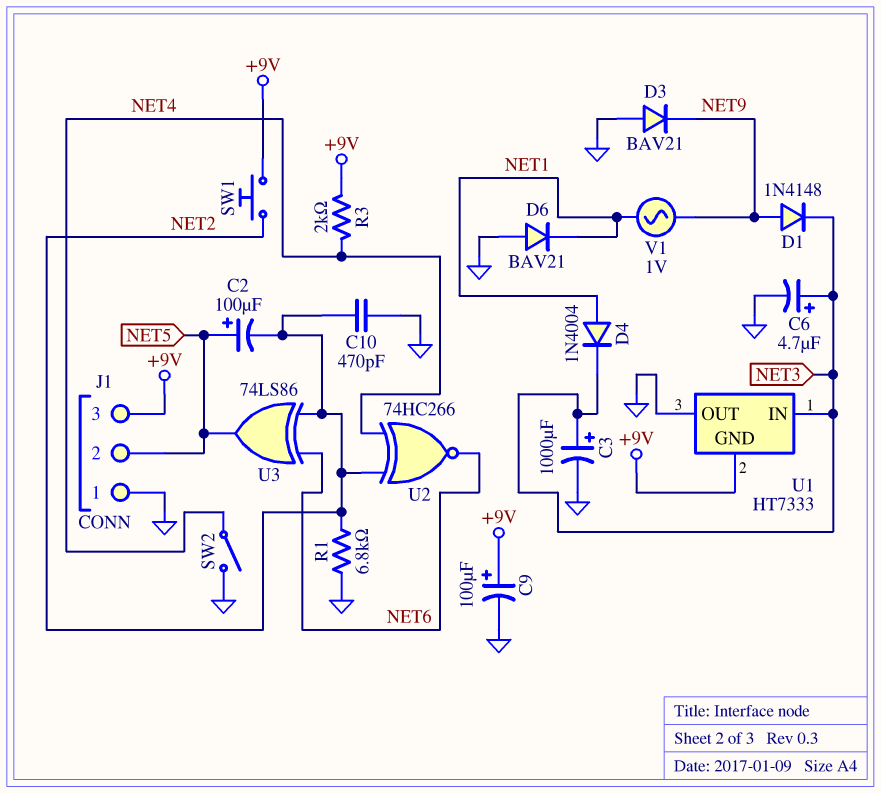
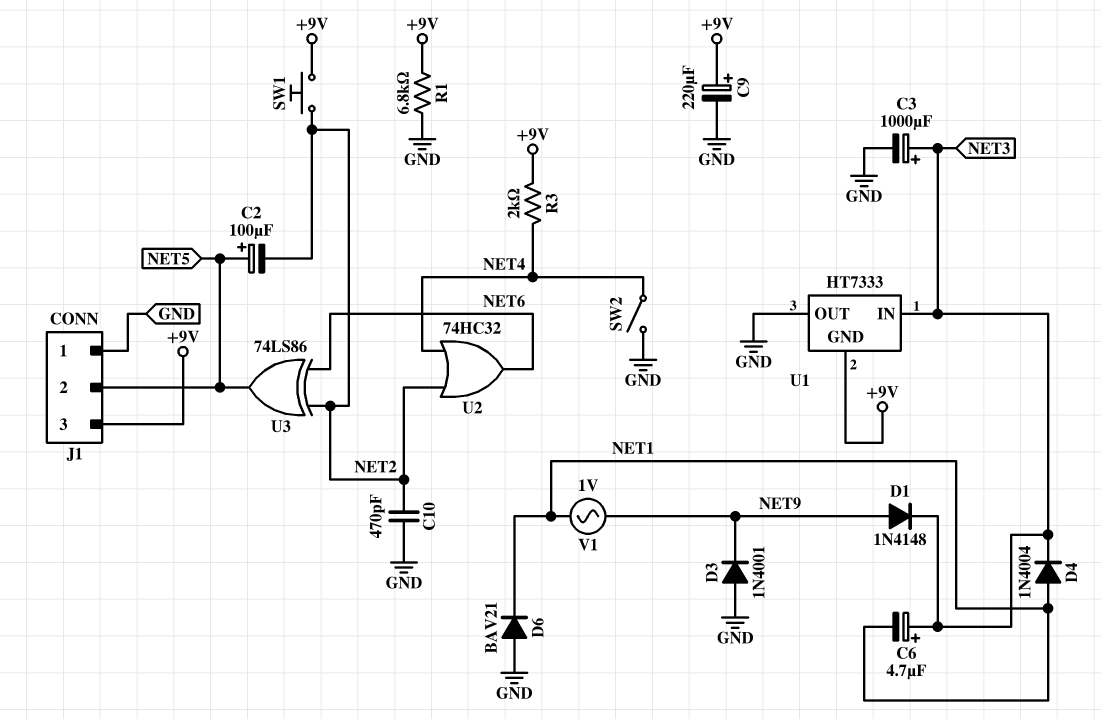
C6: 4.7uF (plus NET3, minus GND) -> 4.7uF (plus NET3, minus NET1)
C9: 100uF (plus +9V, minus GND) -> 220uF (plus +9V, minus GND)
D3: diode BAV21 (A GND, K NET9) -> diode 1N4001 (A GND, K NET9)
R1: 6.8k (GND, NET2) -> 6.8k (+9V, GND)
U2: XNOR 74HC266 (in NET2, in NET4, out NET6) -> OR 74HC32 (in NET2, in NET4, out NET6)

